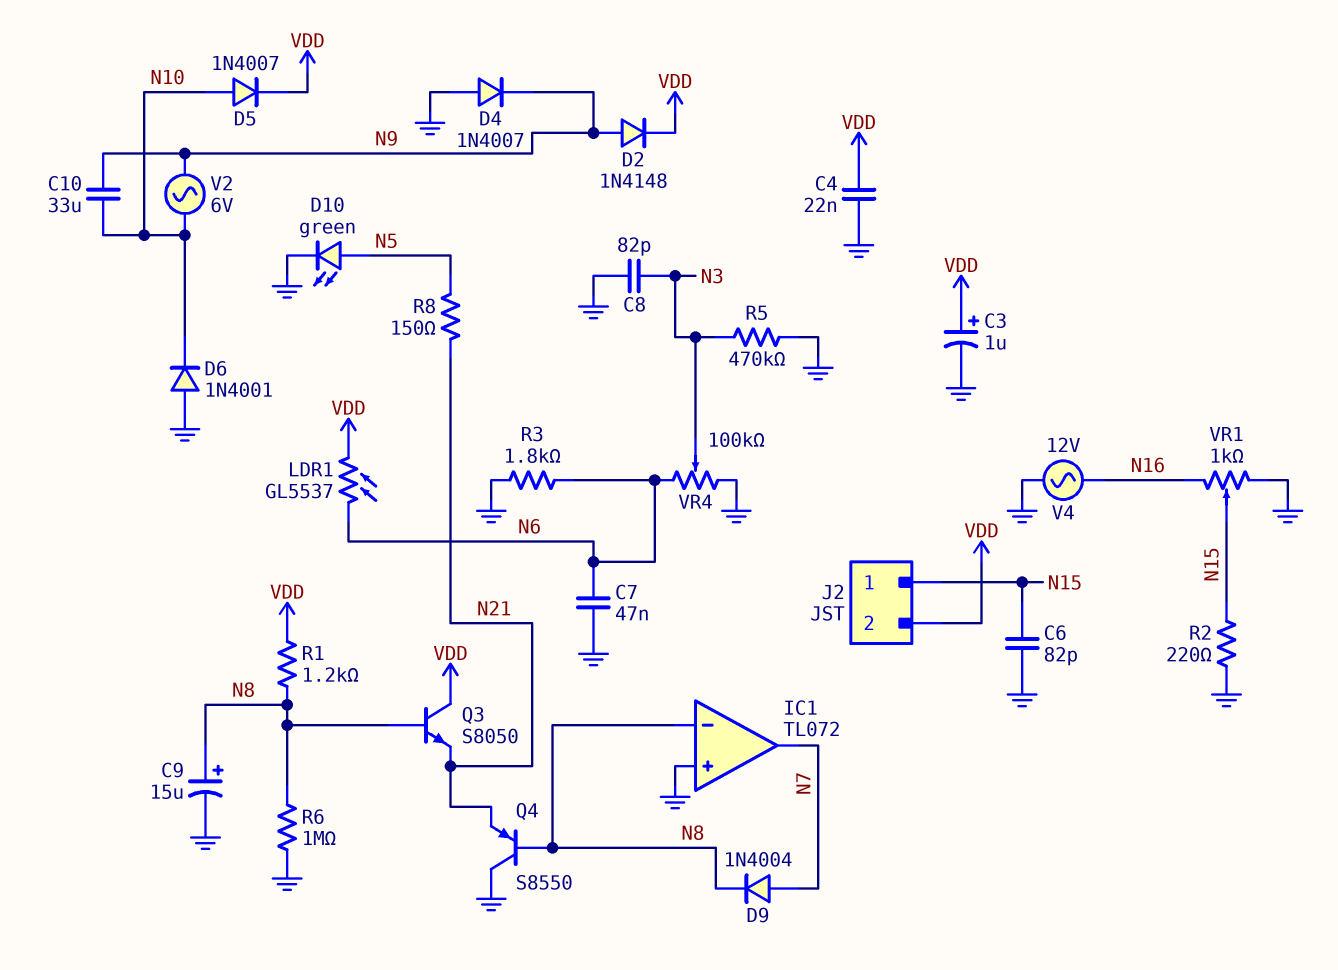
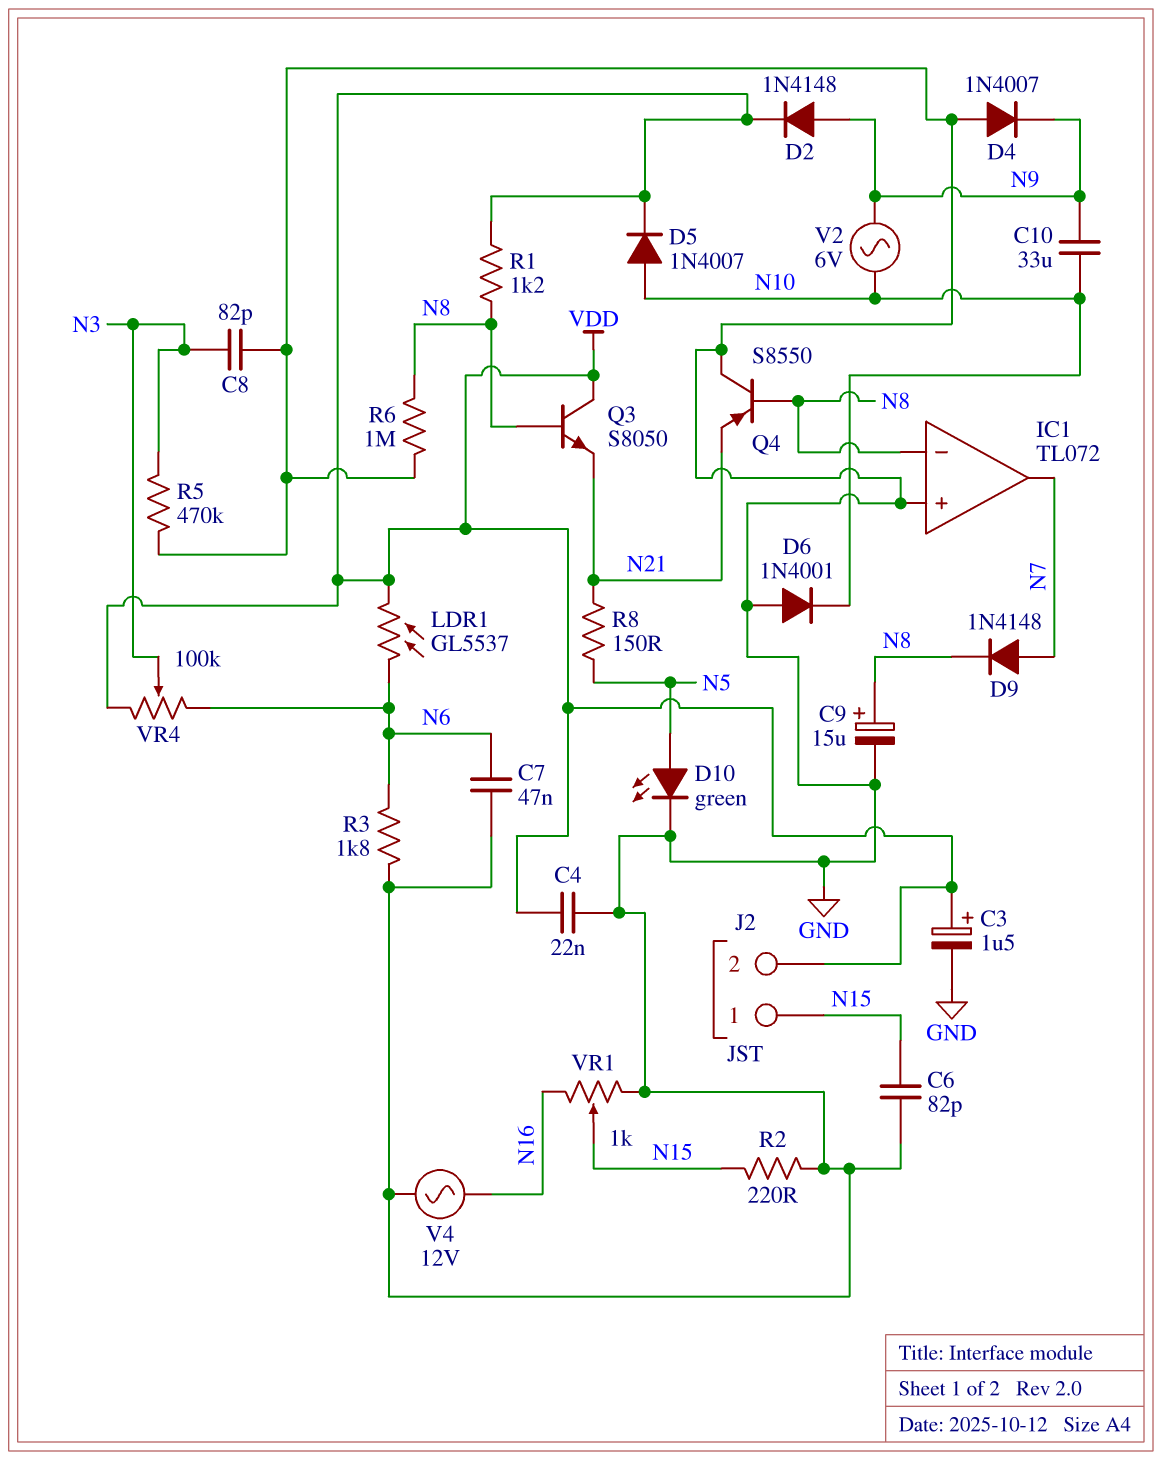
C3: 1uF (plus VDD, minus GND) -> 1.5uF (plus VDD, minus GND)
D9: diode 1N4004 (A N7, K N8) -> diode 1N4148 (A N7, K N8)
VR4: 100k (GND, N6, wiper N3) -> 100k (N6, VDD, wiper N3)

